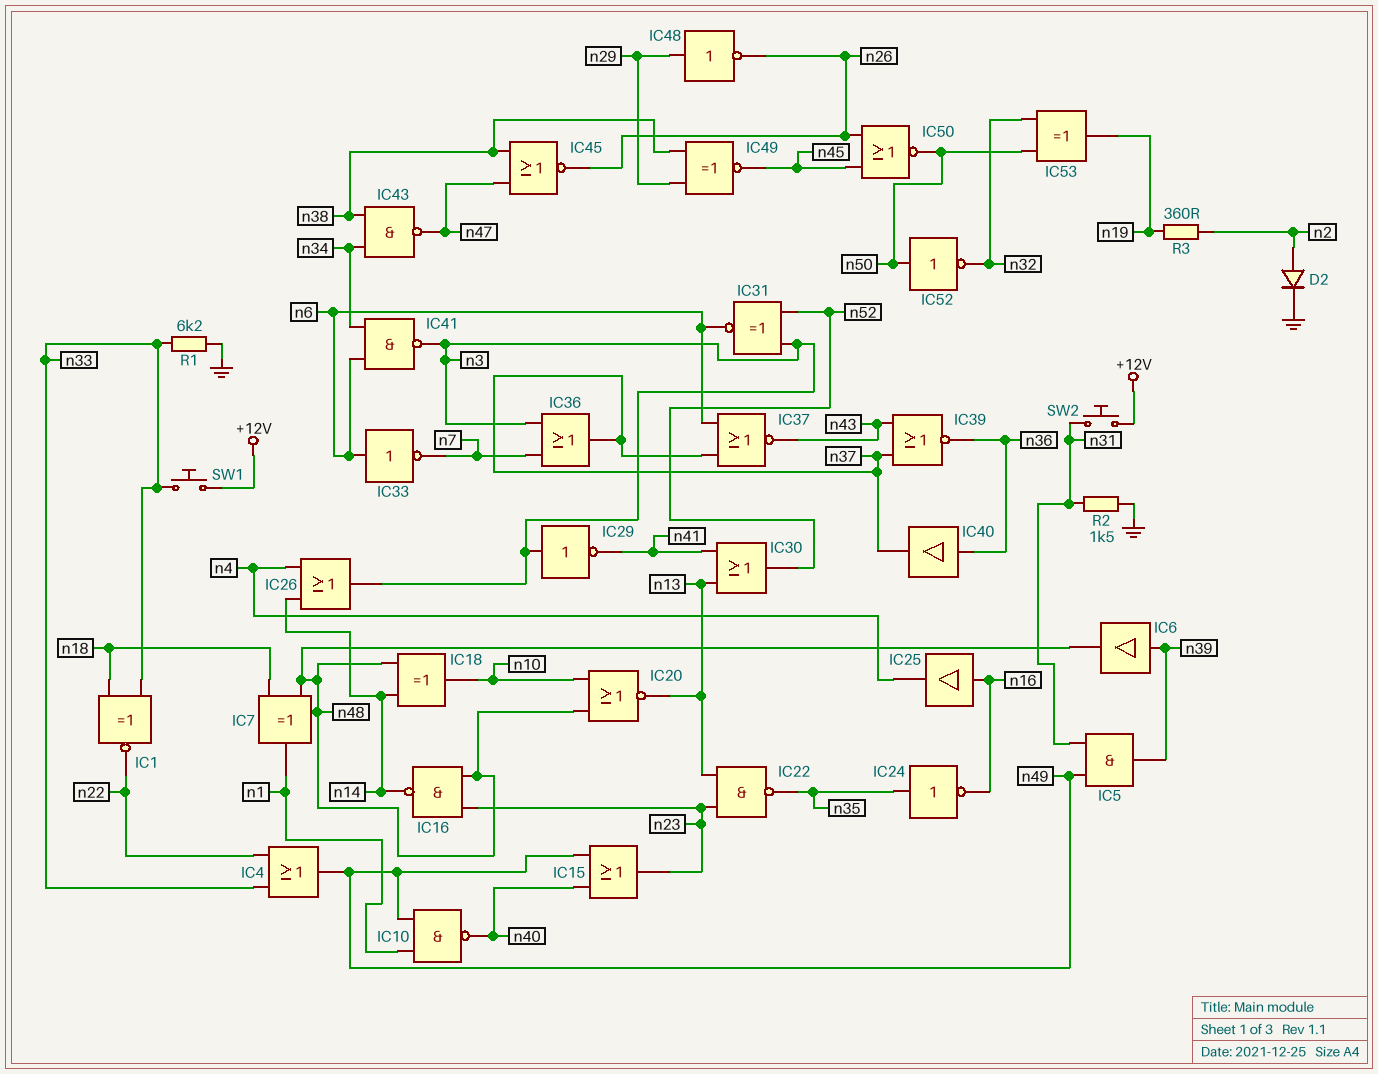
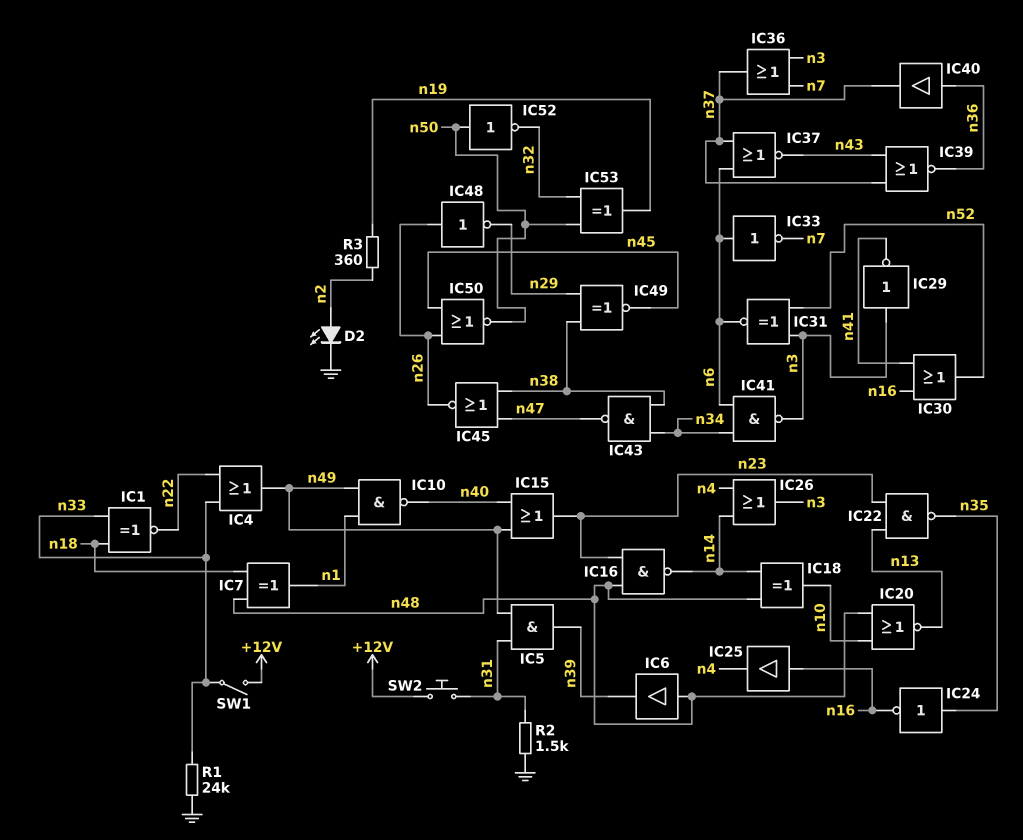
D2: diode (A n2, K GND) -> LED (A n2, K GND)
IC6: buffer (in n39, out n48) -> buffer (in n48, out n39)
IC30: OR (in n13, in n41, out n52) -> OR (in n16, in n41, out n52)
IC48: NOT (in n29, out n26) -> NOT (in n26, out n29)
R1: 6.2k (GND, n33) -> 24k (GND, n33)
SW1: button (+12V, n33) -> switch (+12V, n33)

